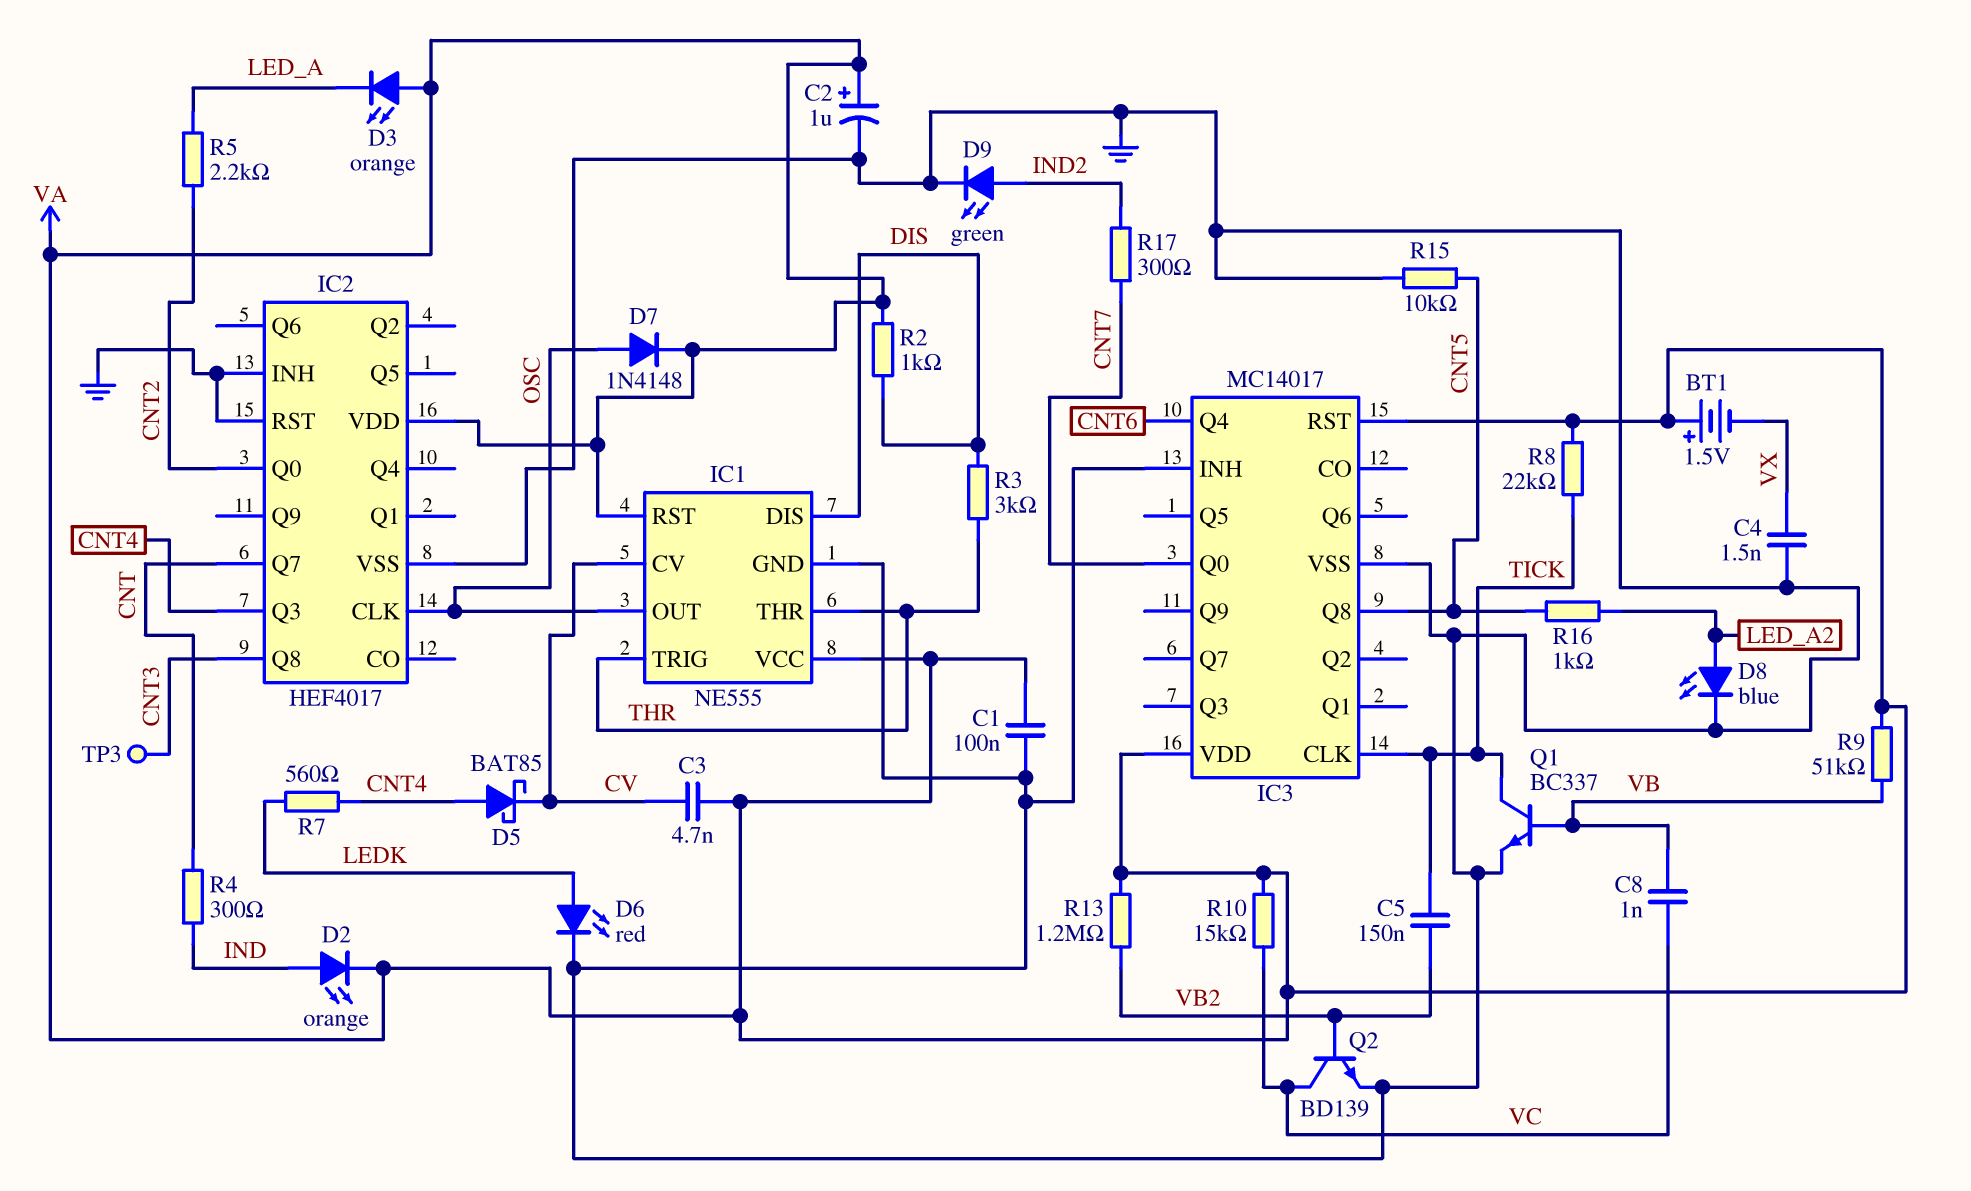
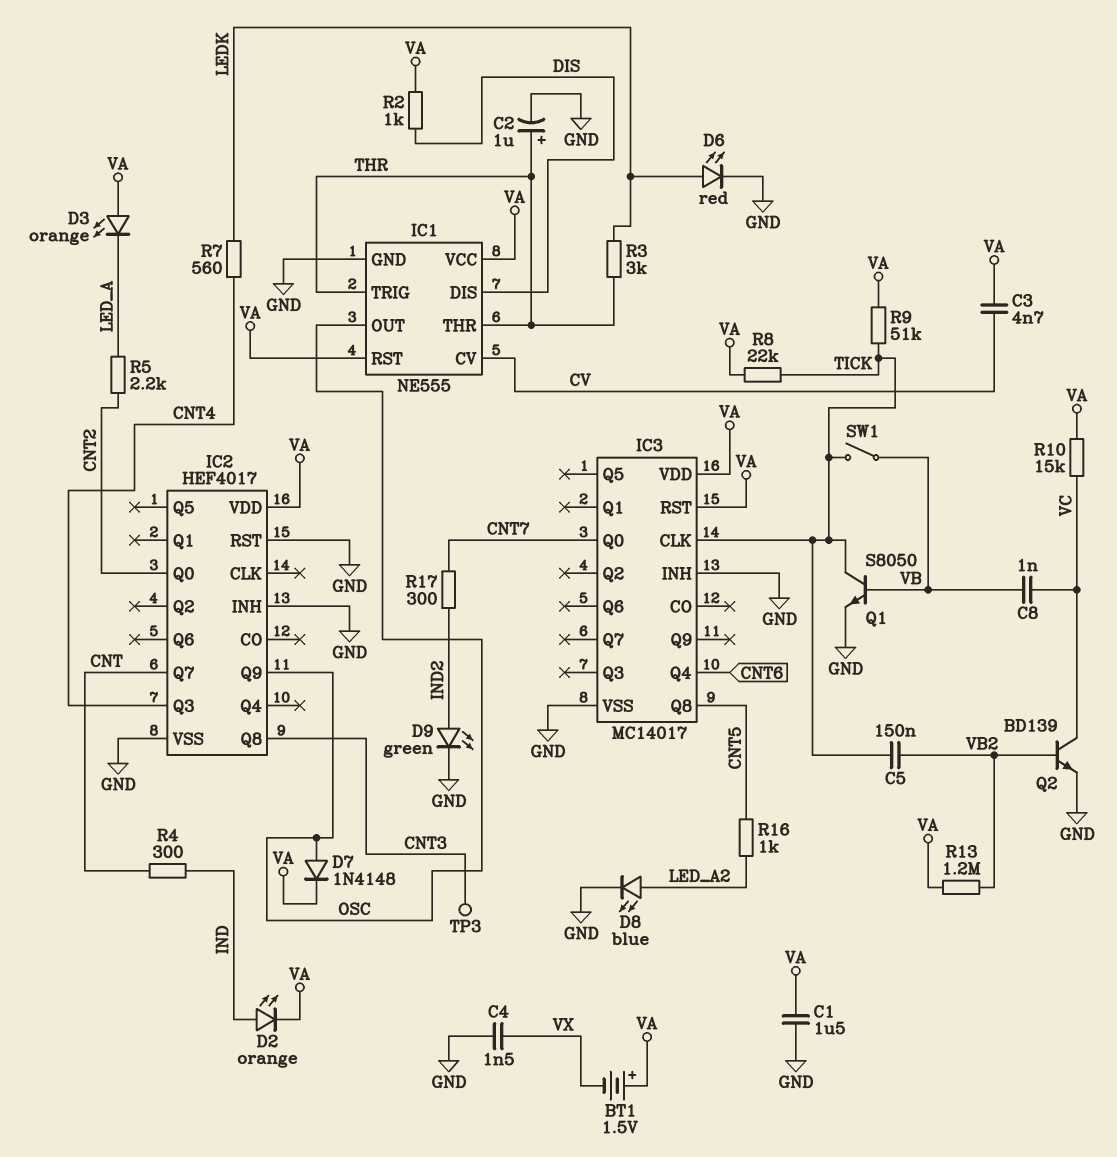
C1: 100nF (GND, VA) -> 1.5uF (GND, VA)
C2: 1uF (plus VA, minus GND) -> 1uF (plus THR, minus GND)
D5: schottky BAT85 (A CNT4, K CV) -> none
IC2 pin CLK: OSC -> none
IC2 pin Q9: none -> OSC
Q1: NPN BC337 (B VB, C TICK, E GND) -> NPN S8050 (B VB, C TICK, E GND)
R3: 3k (DIS, THR) -> 3k (LEDK, THR)
R9: 51k (VA, VB) -> 51k (TICK, VA)
R15: 10k (CNT5, GND) -> none
SW1: none -> switch (TICK, VB)

